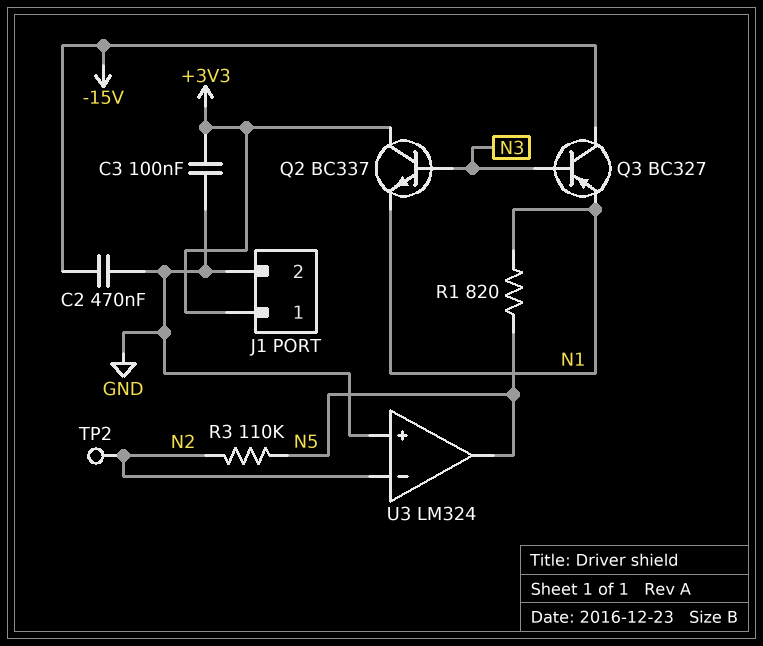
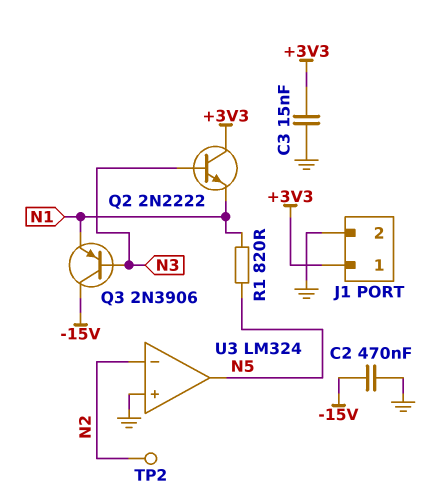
C3: 100nF (+3V3, GND) -> 15nF (+3V3, GND)
Q2: NPN BC337 (B N3, C +3V3, E N1) -> NPN 2N2222 (B N3, C +3V3, E N1)
Q3: PNP BC327 (B N3, C -15V, E N1) -> PNP 2N3906 (B N3, C -15V, E N1)
R3: 110k (N2, N5) -> none

